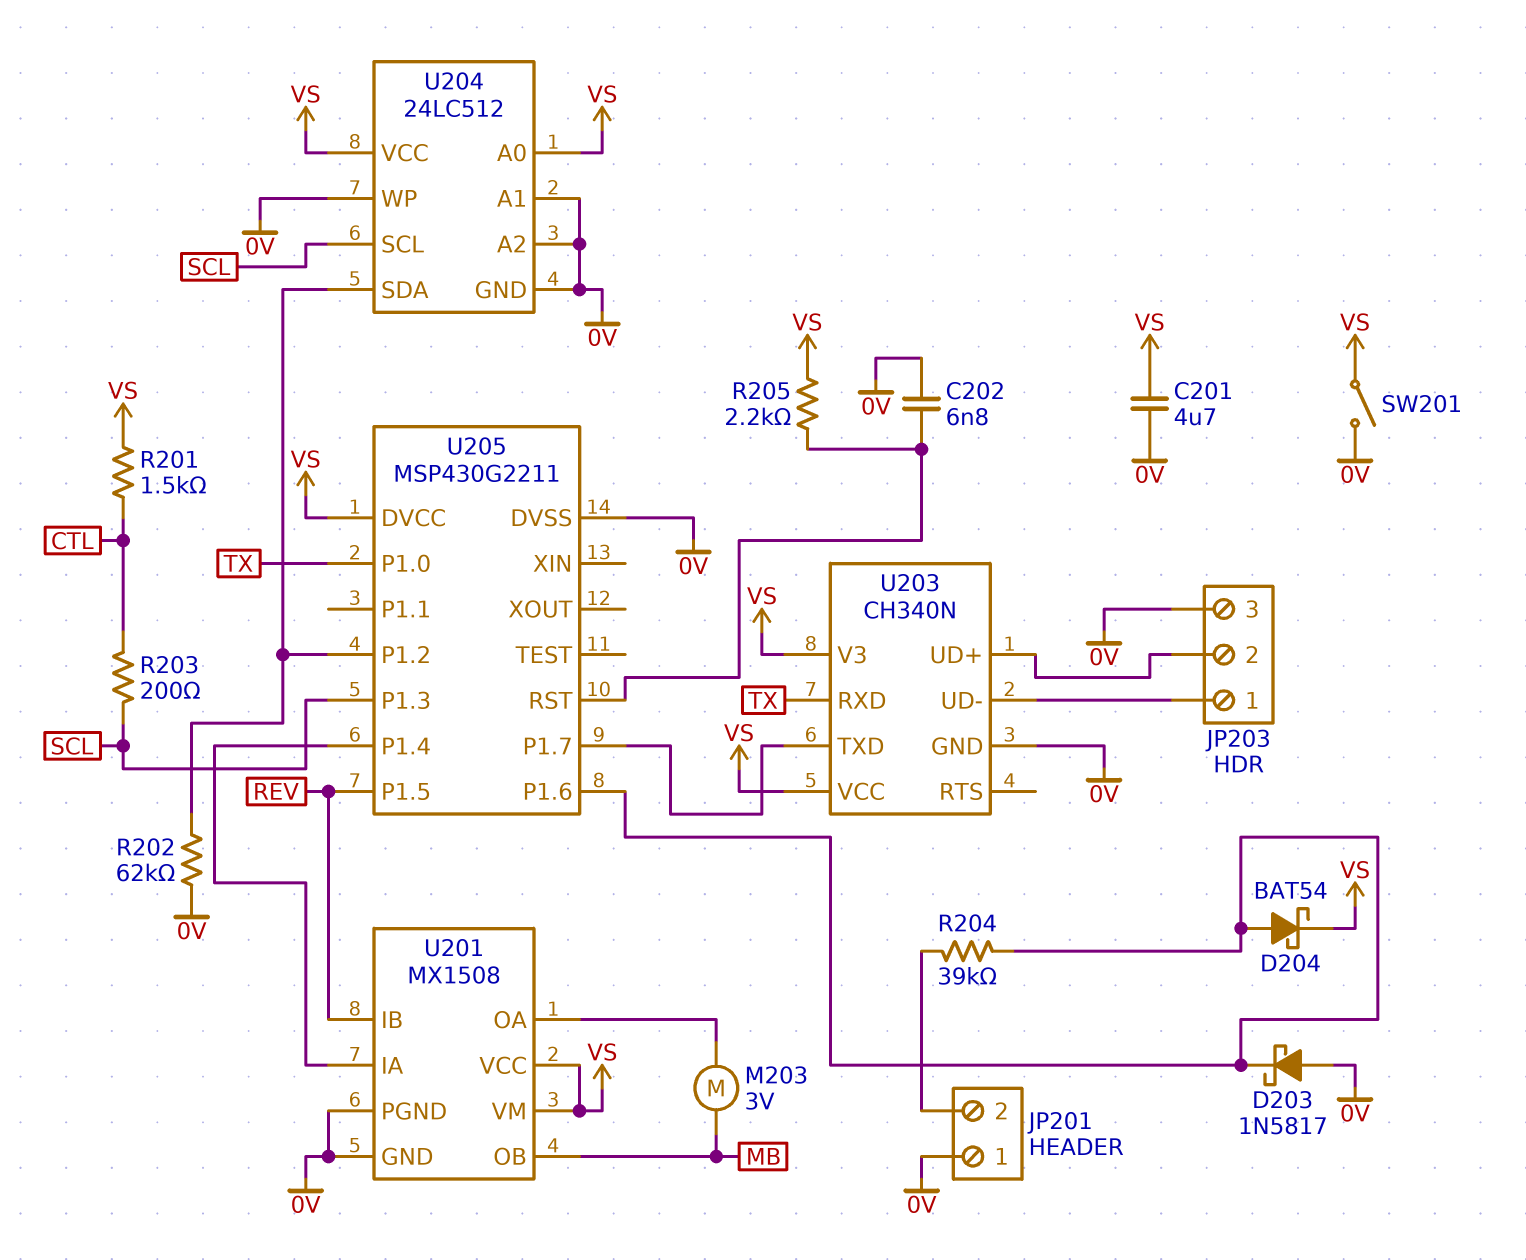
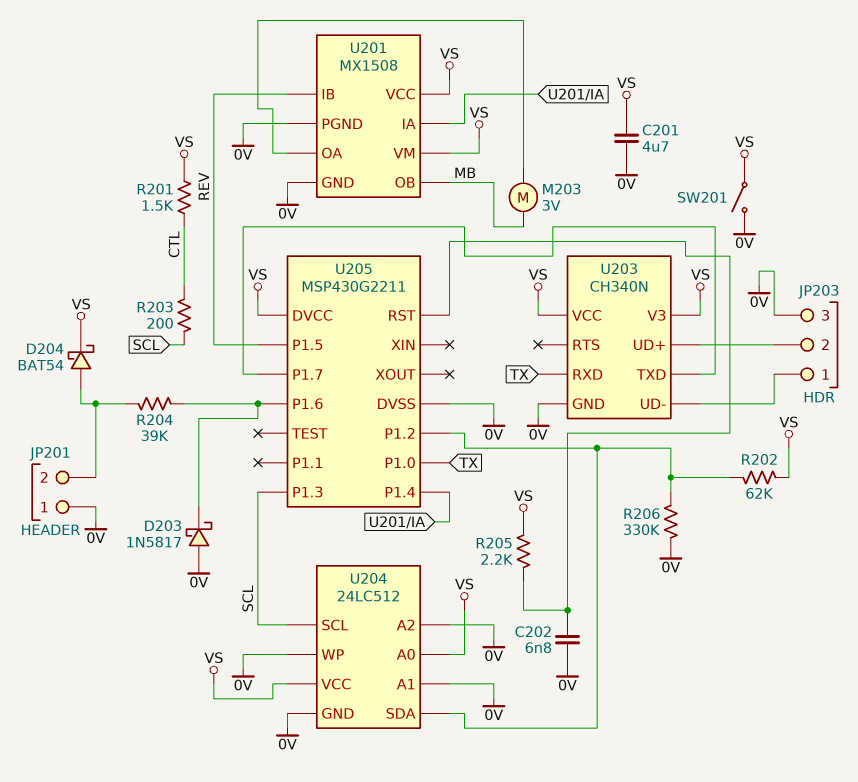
D204: schottky BAT54 (A U205/P1.6, K VS) -> schottky BAT54 (A JP201/2, K VS)
R202: 62k (0V, U204/SDA) -> 62k (U204/SDA, VS)
R206: none -> 330k (0V, U204/SDA)

